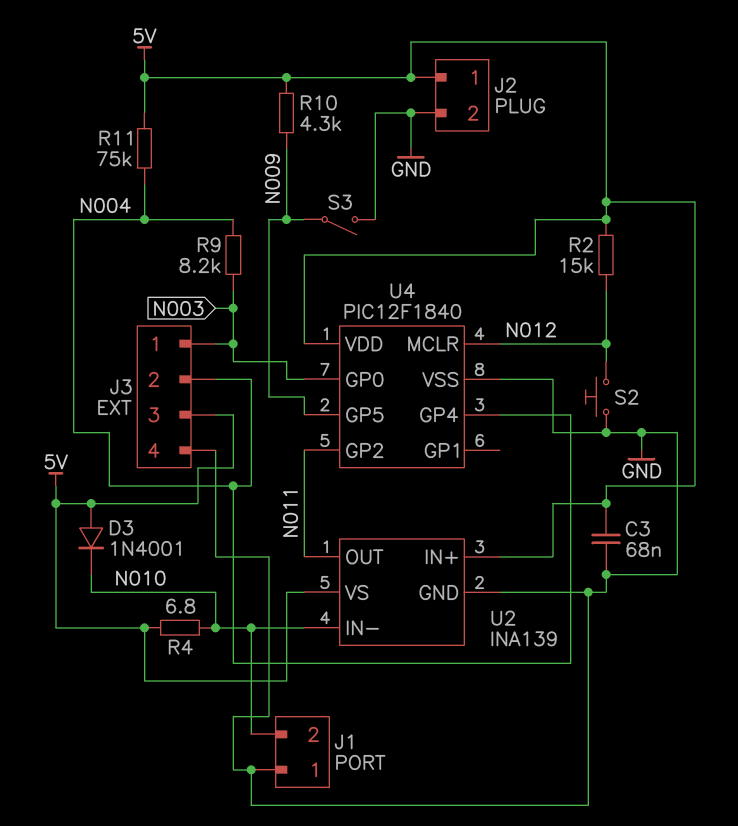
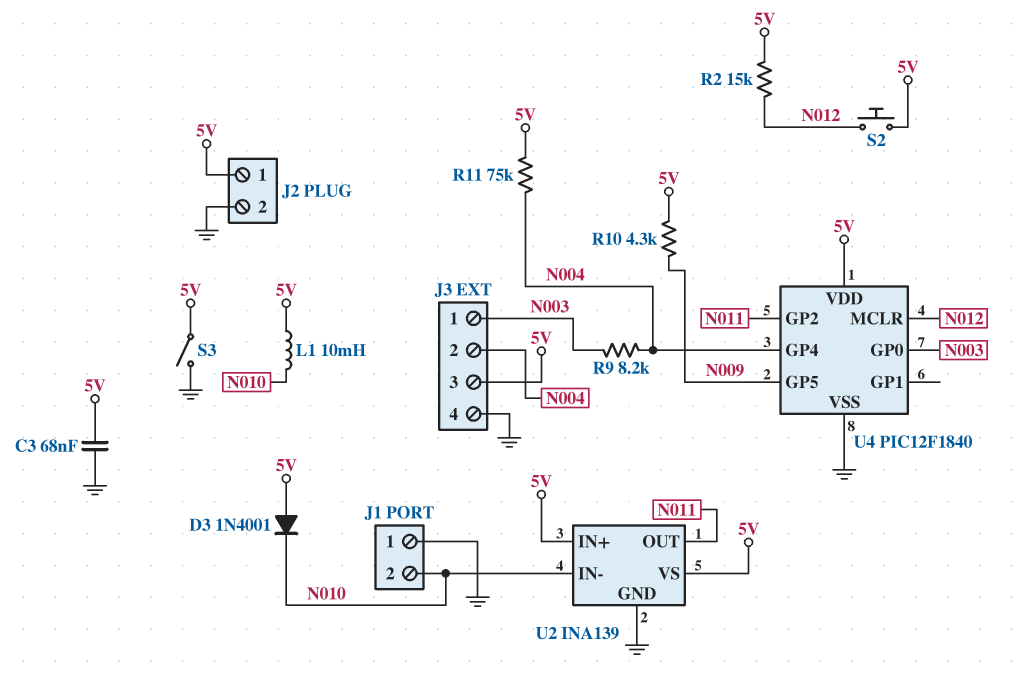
L1: none -> 10mH (5V, N010)
R4: 6.8 (5V, N010) -> none
S2: button (GND, N012) -> button (5V, N012)
S3: switch (GND, N009) -> switch (5V, GND)

